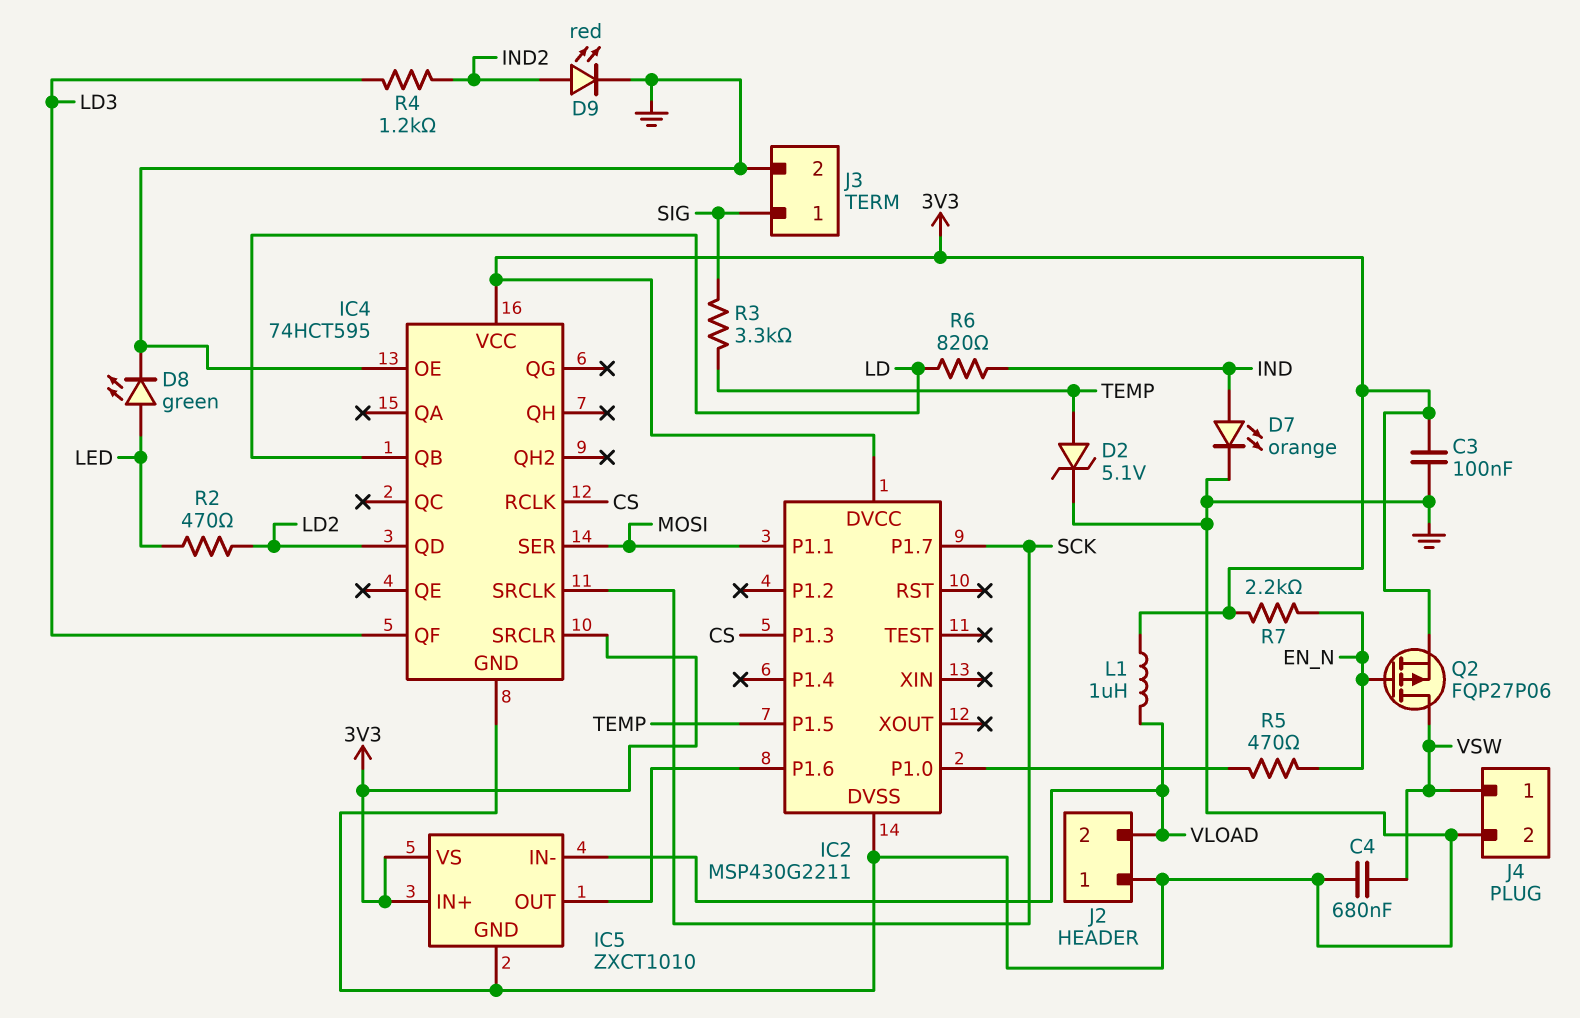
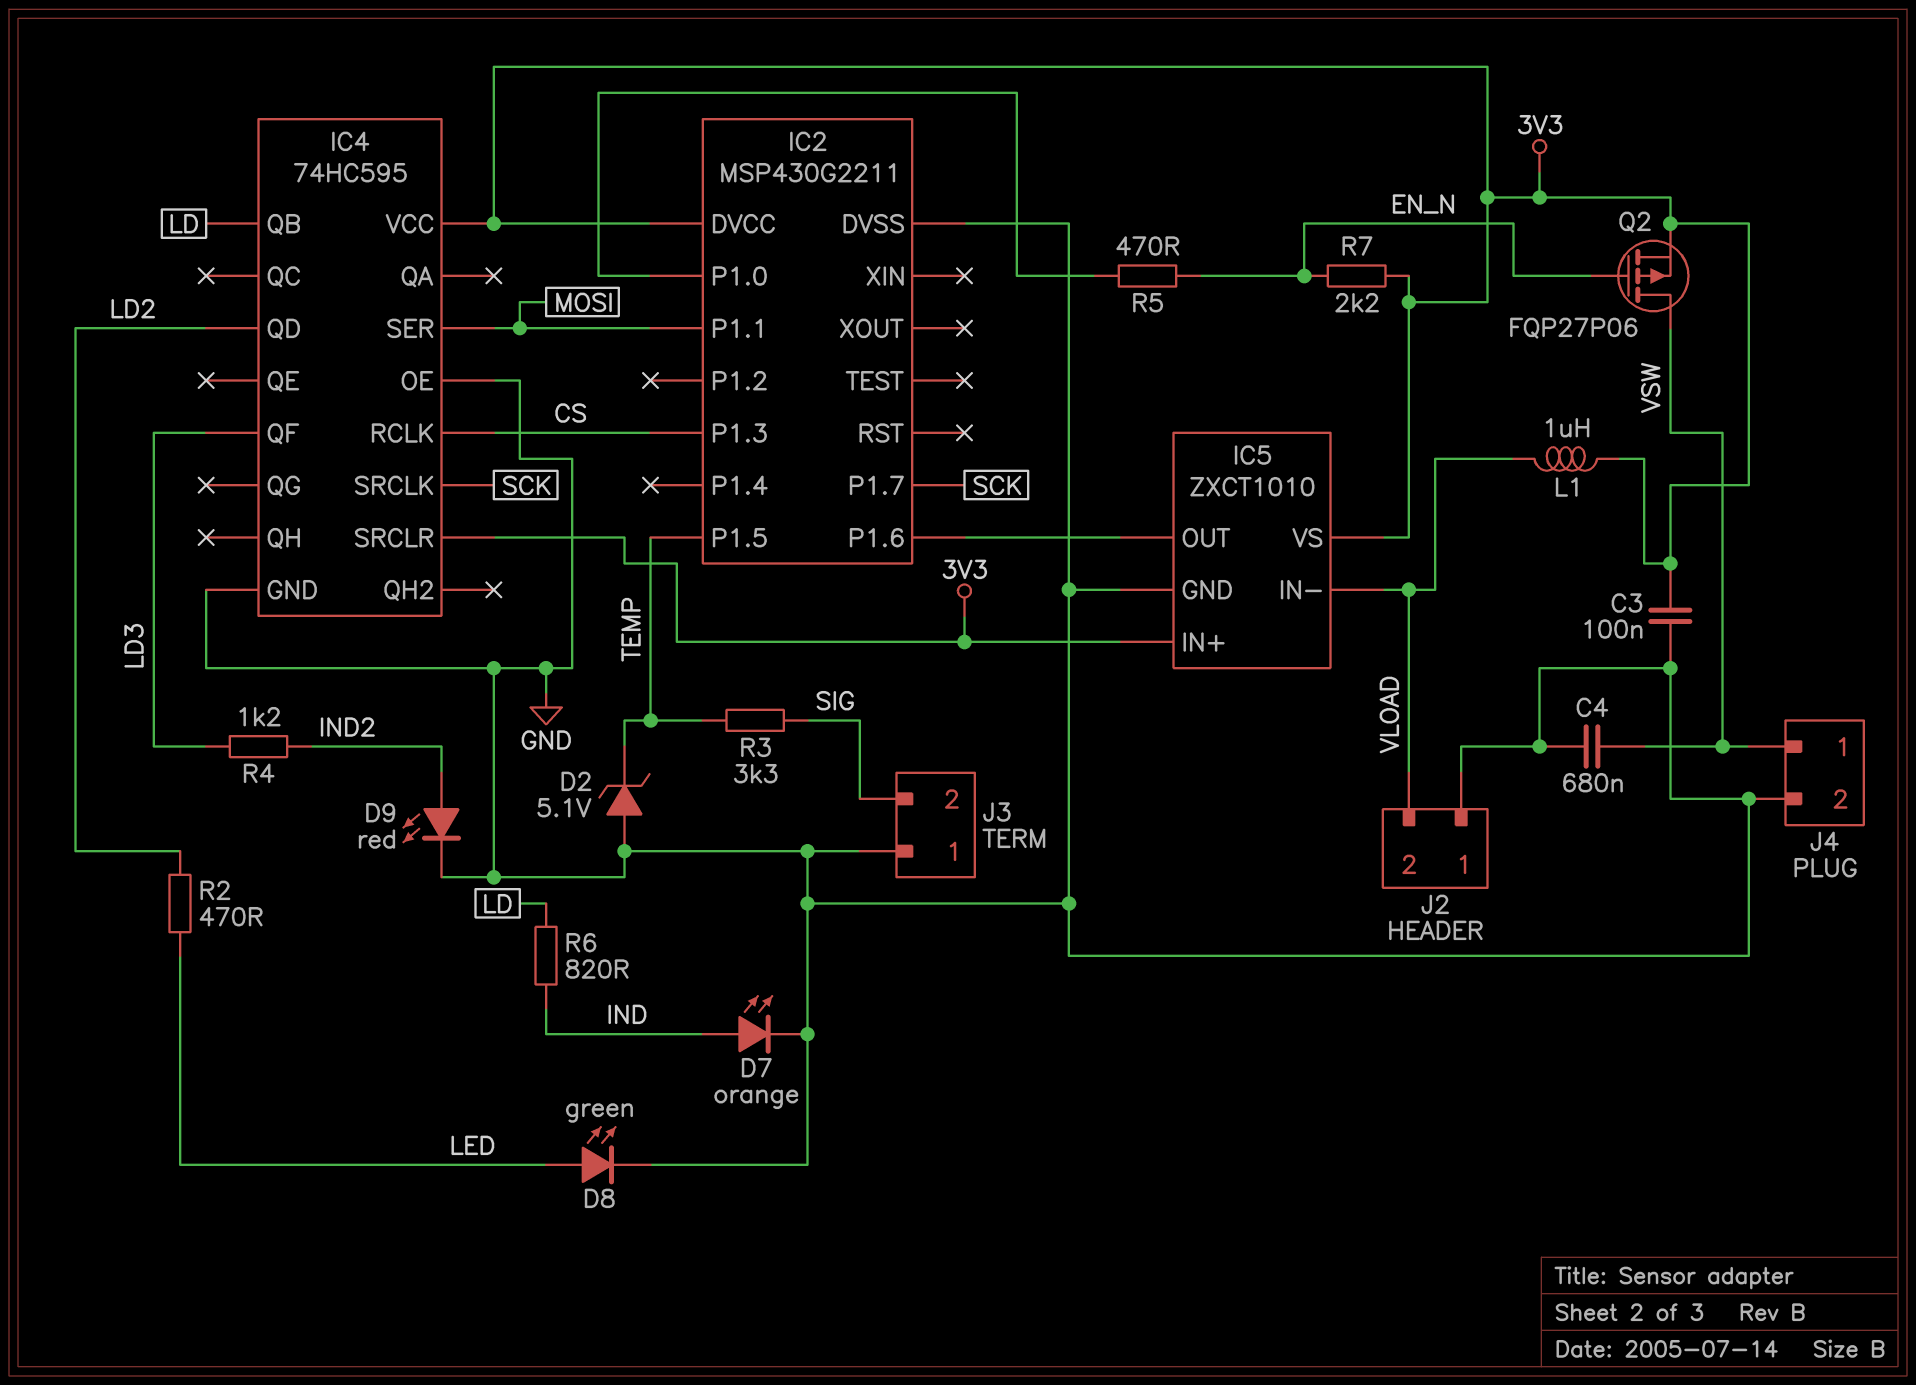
D2: zener 5.1V (A TEMP, K GND) -> zener 5.1V (A GND, K TEMP)
IC4: 74HCT595 -> 74HC595
J3 pin 1: SIG -> GND
J3 pin 2: GND -> SIG

